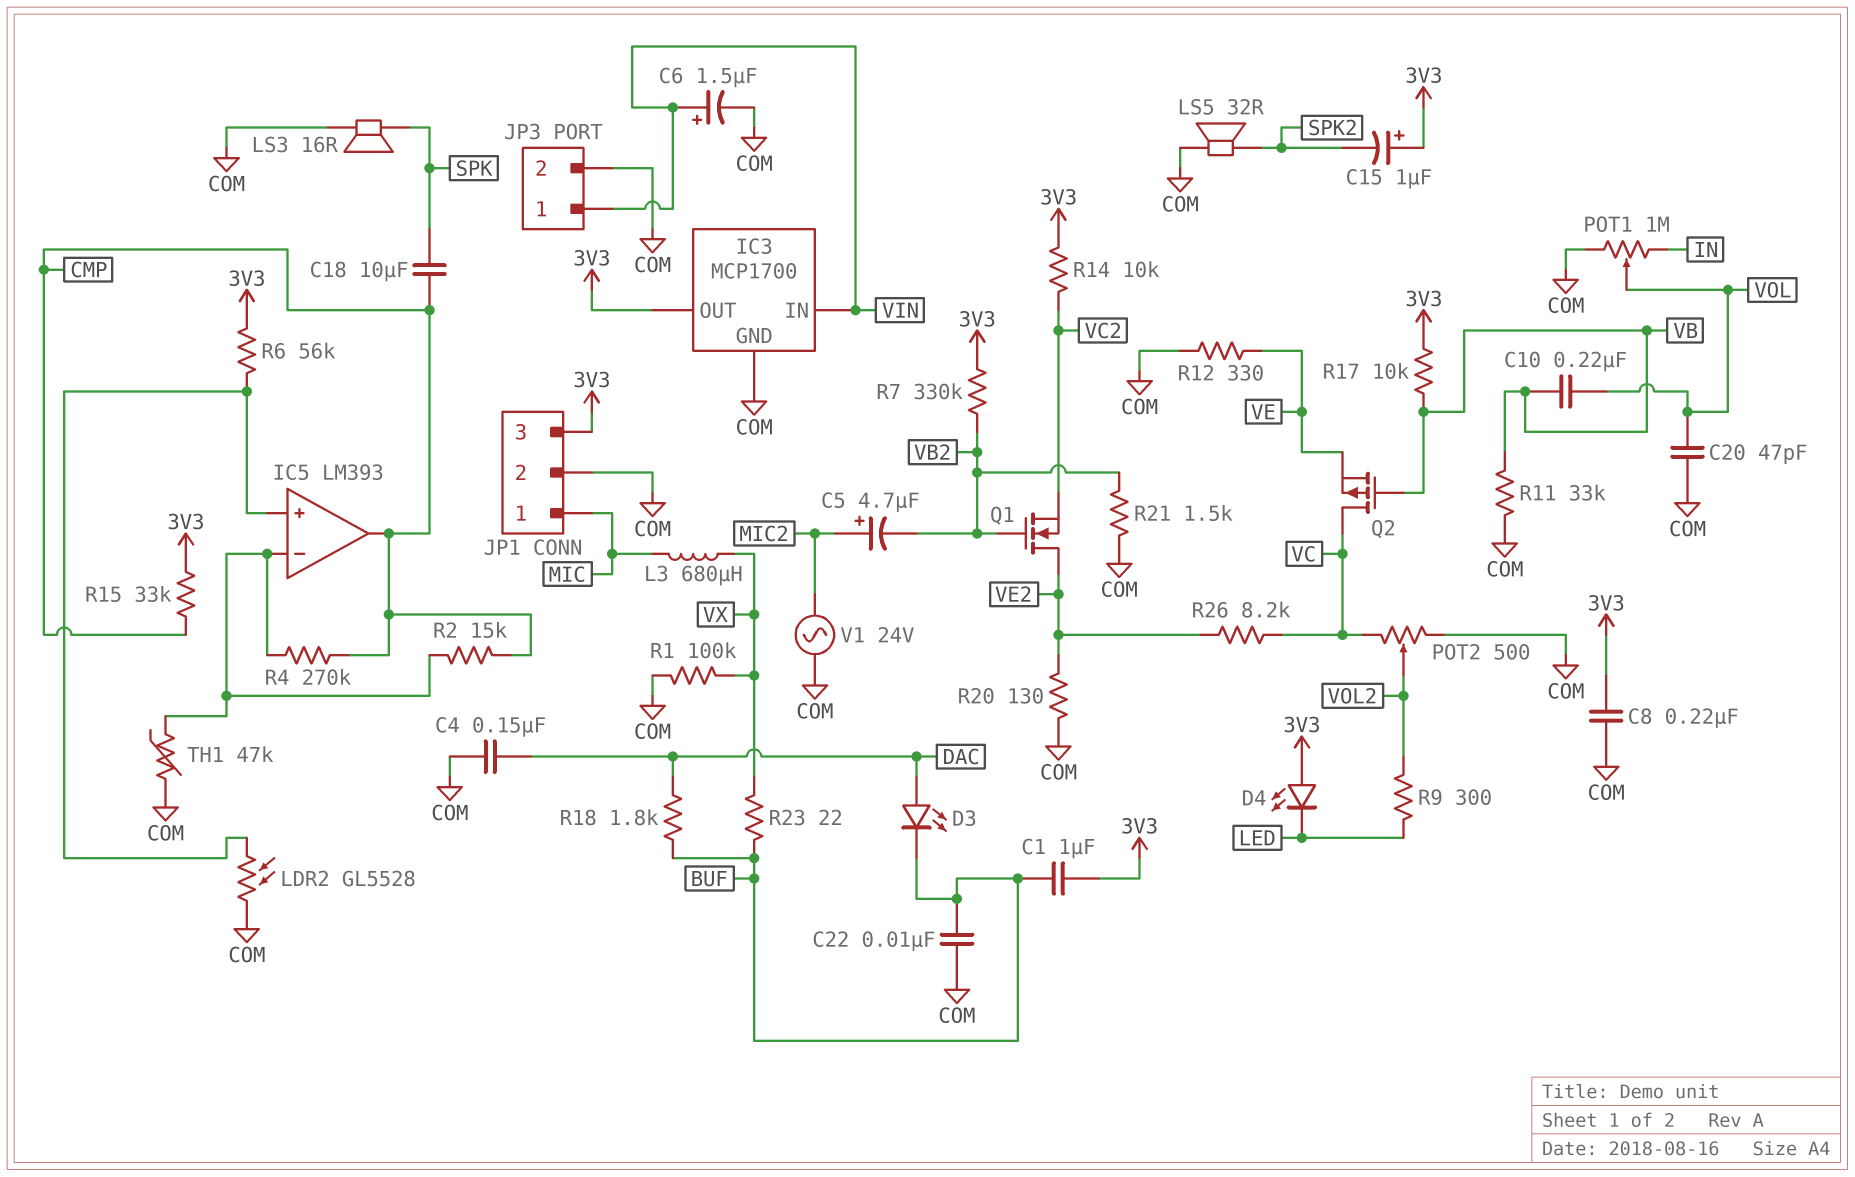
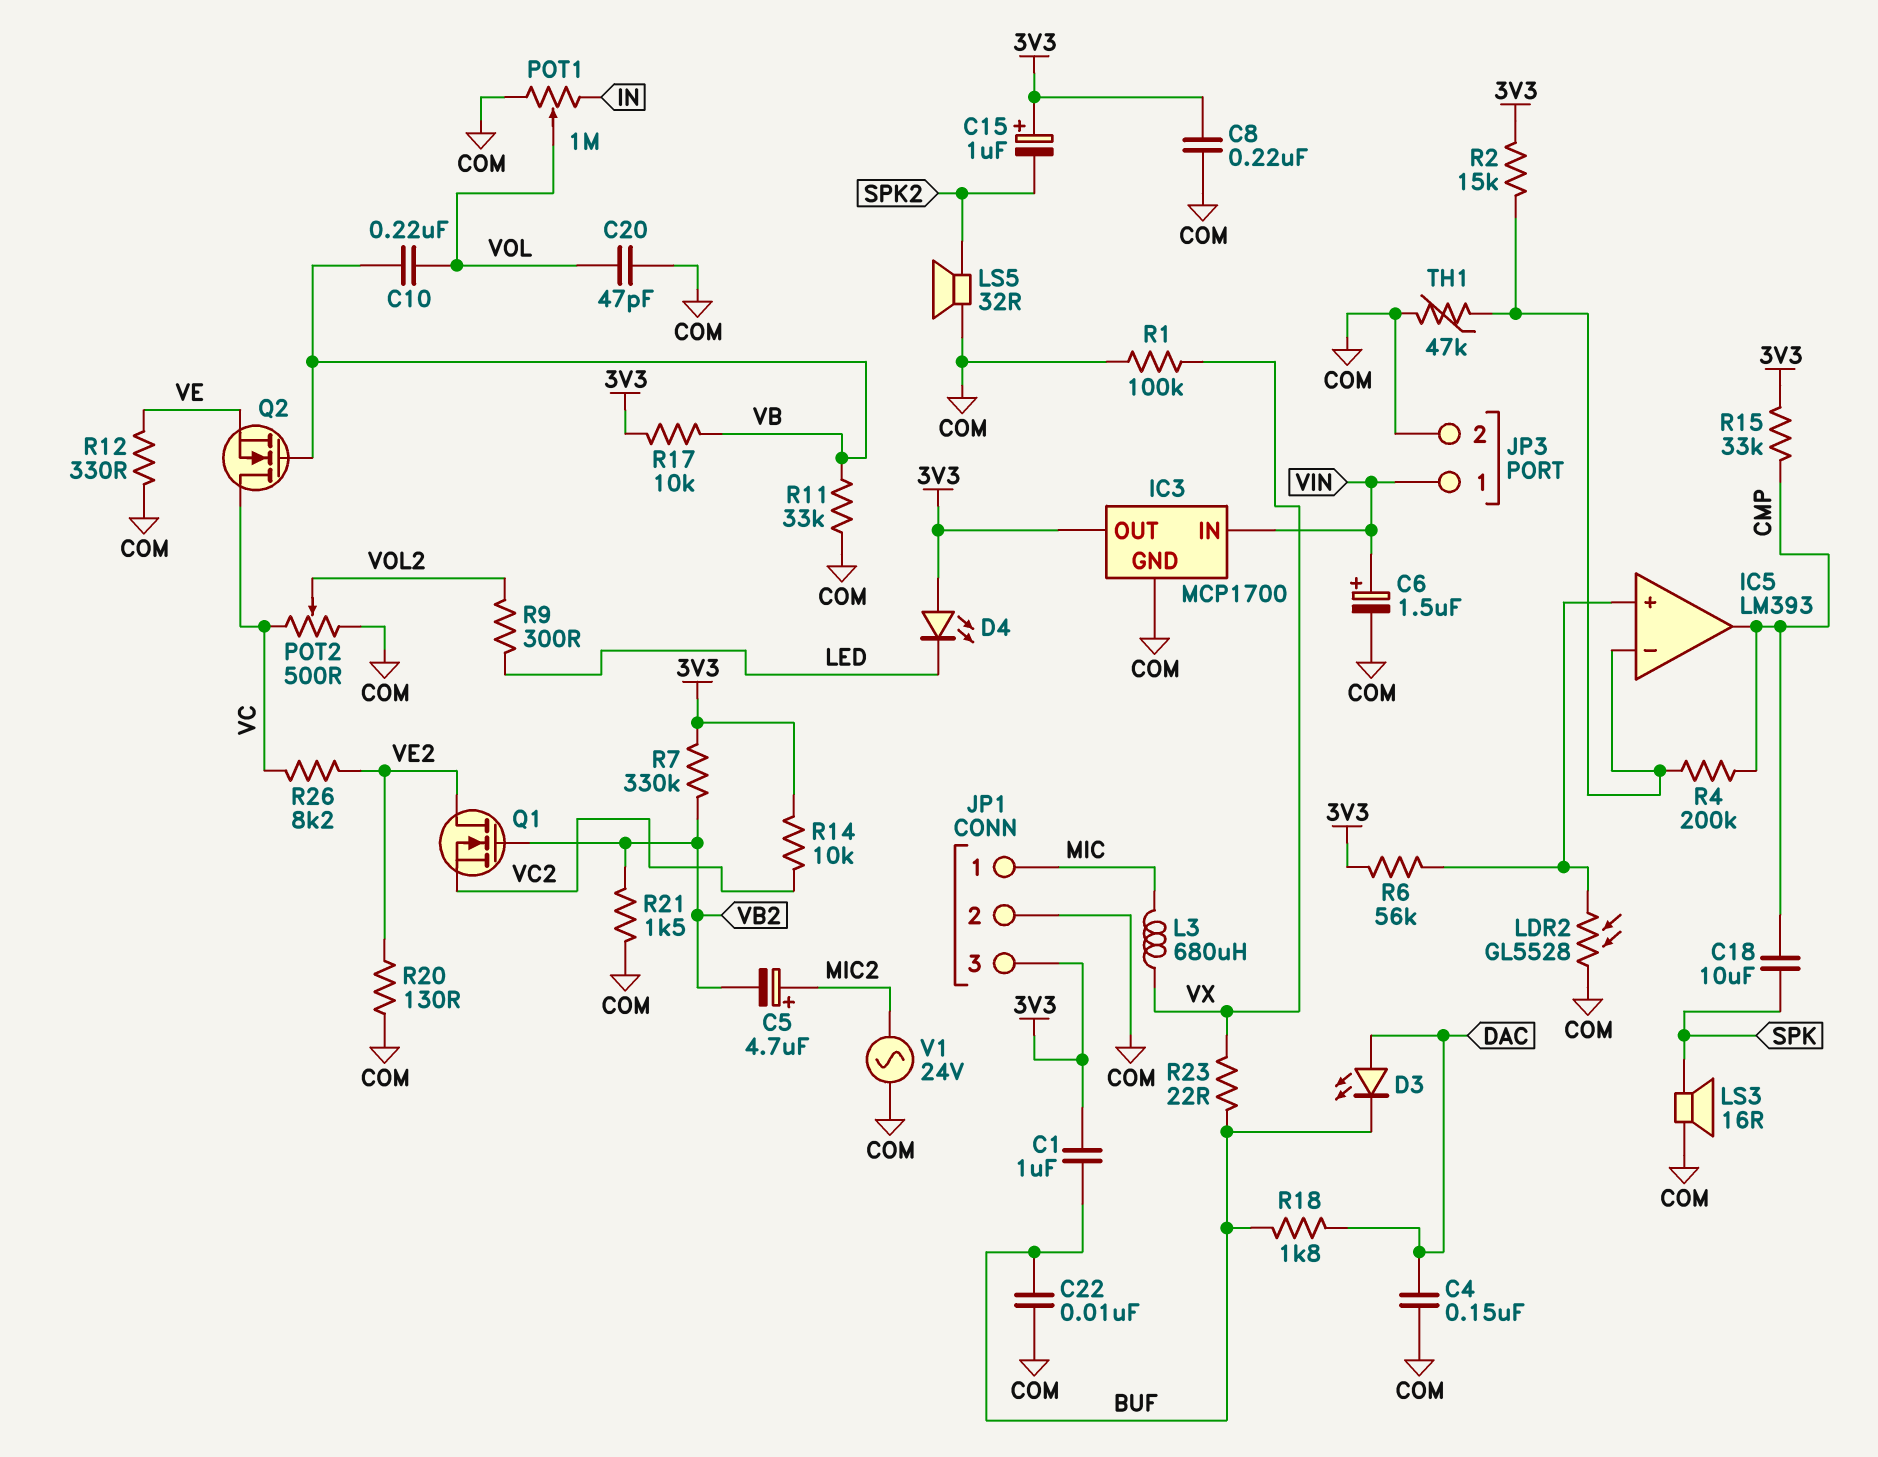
Q2: PMOS (G VB, D VC, S VE) -> NMOS (G VB, D VC, S VE)
R2: 15k (CMP, IC5/in-) -> 15k (3V3, IC5/in-)
R4: 270k (CMP, IC5/in-) -> 200k (CMP, IC5/in-)

